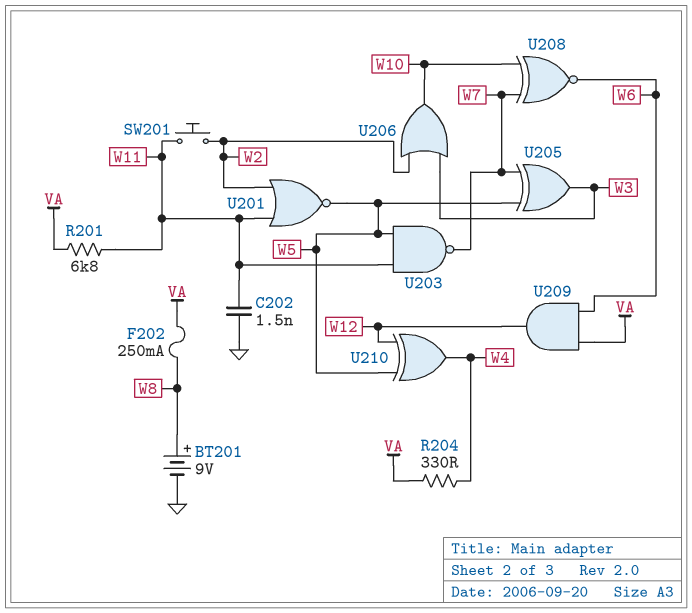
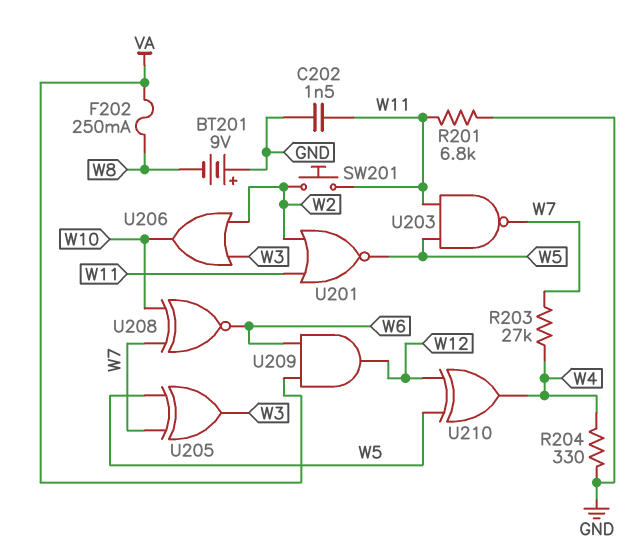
BT201: 9V (plus W8, minus GND) -> 9V (plus GND, minus W8)
R201: 6.8k (VA, W11) -> 6.8k (GND, W11)
R203: none -> 27k (W4, W7)
R204: 330 (VA, W4) -> 330 (GND, W4)

